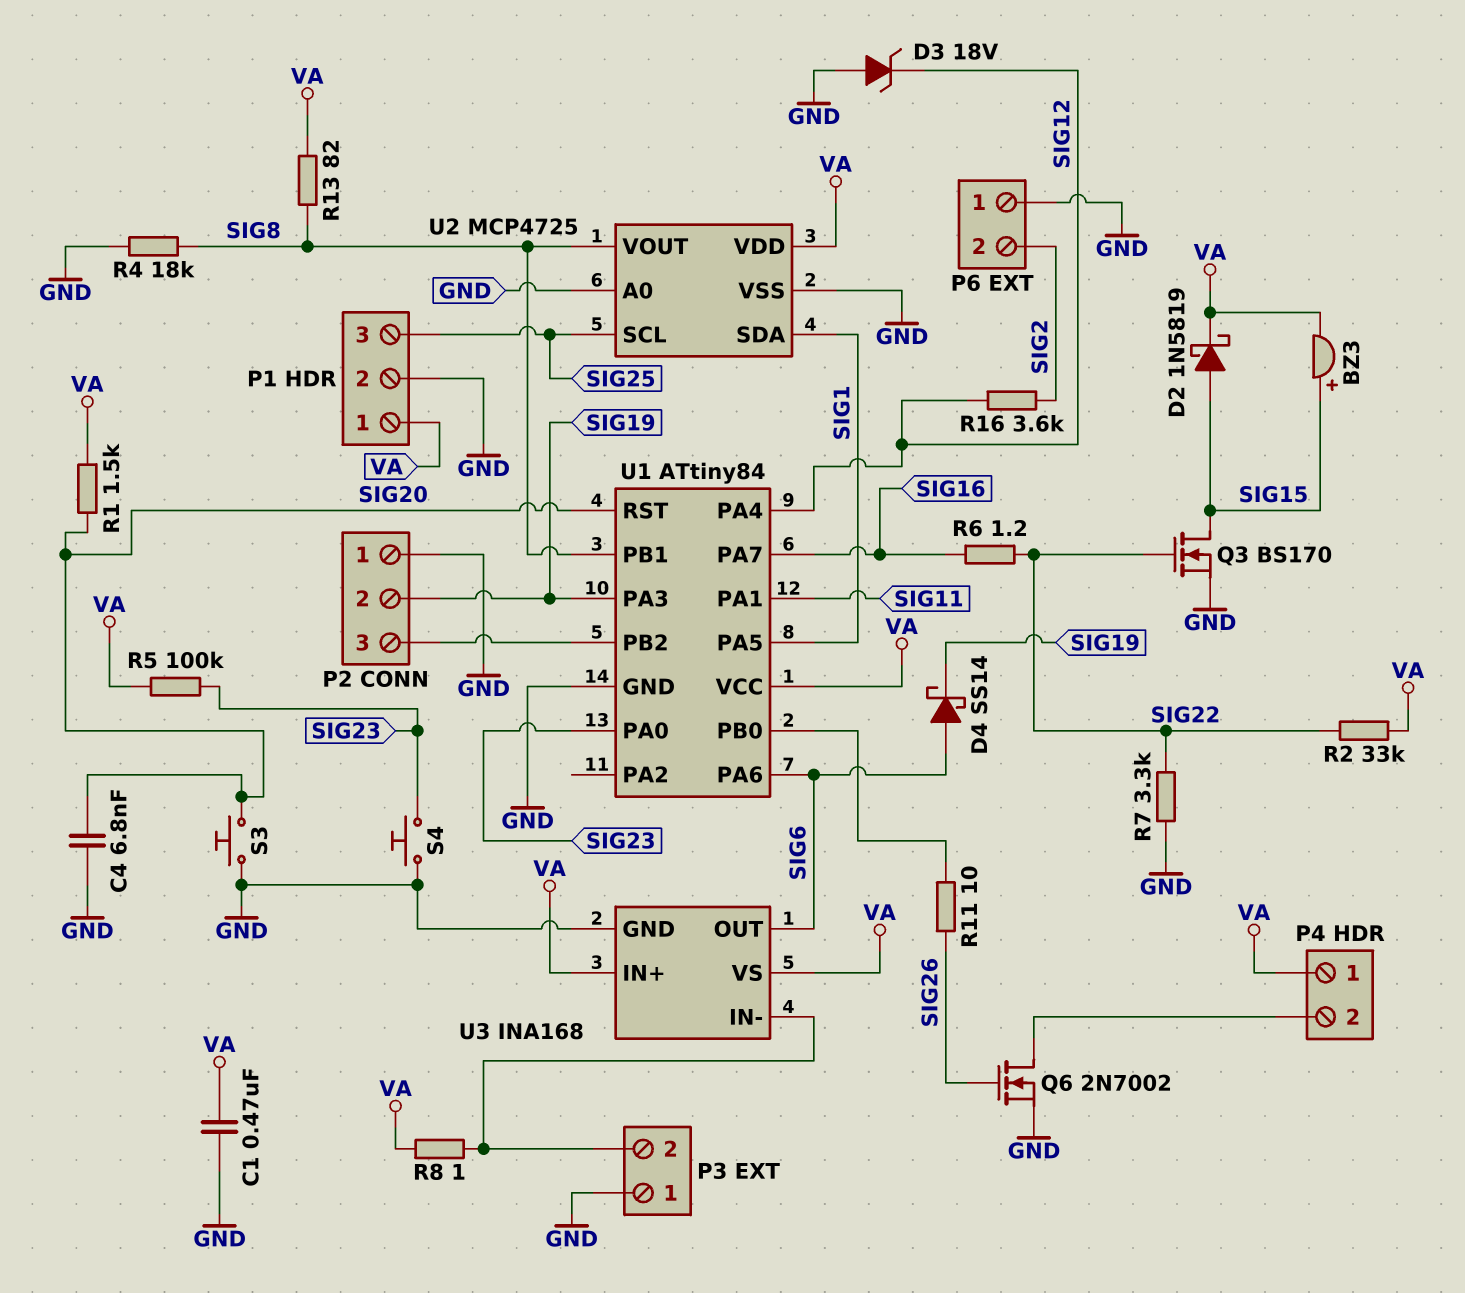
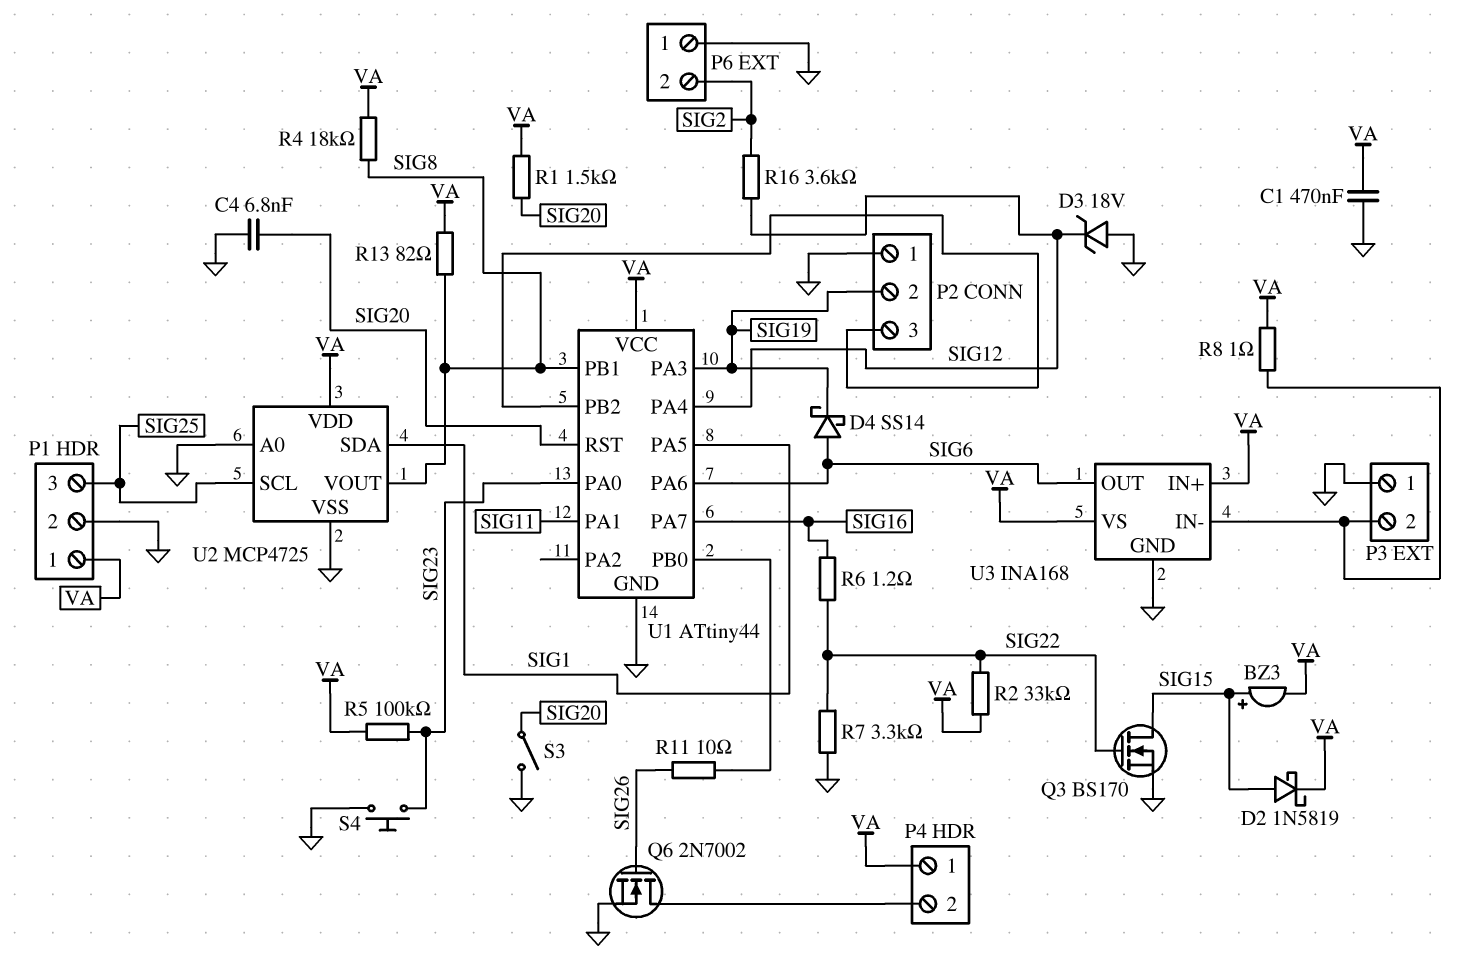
R4: 18k (GND, SIG8) -> 18k (SIG8, VA)
S3: button (GND, SIG20) -> switch (GND, SIG20)
U1: ATtiny84 -> ATtiny44

